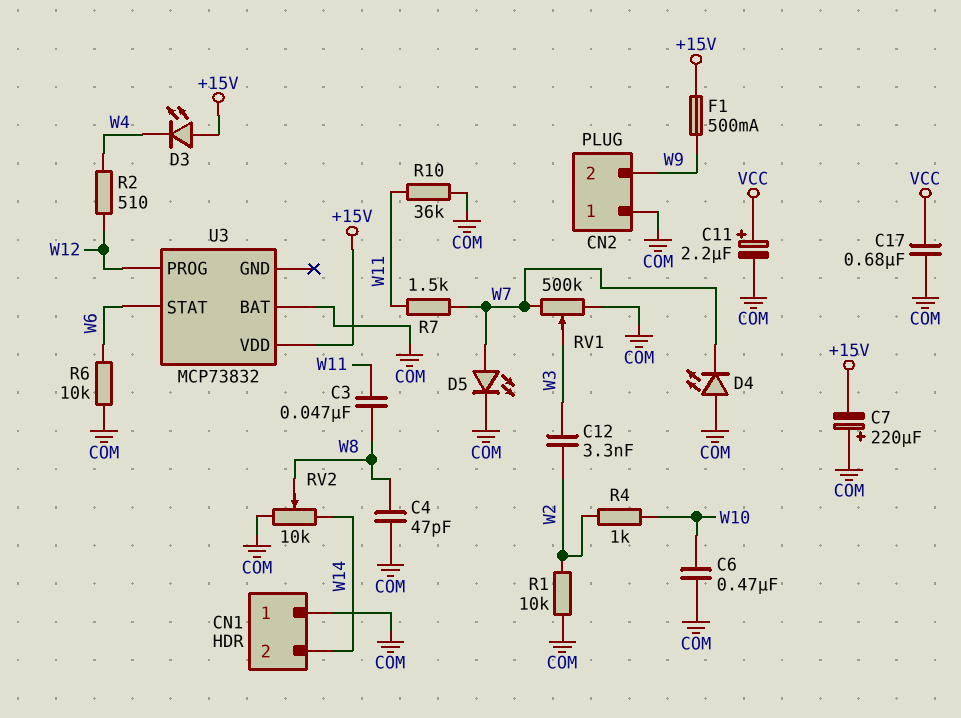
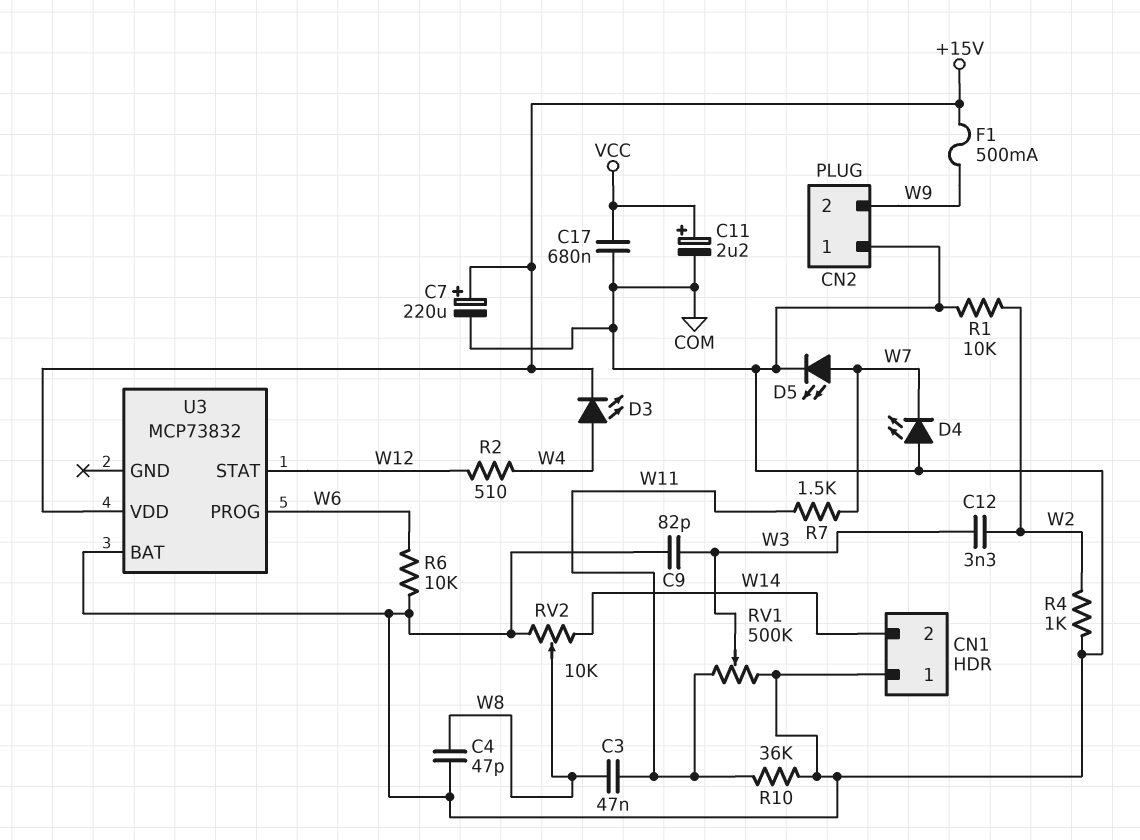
C6: 470nF (COM, W10) -> none
C7: 220uF (plus COM, minus +15V) -> 220uF (plus +15V, minus COM)
C9: none -> 82pF (COM, W3)
D3: LED (A +15V, K W4) -> LED (A W4, K +15V)
R4: 1k (W2, W10) -> 1k (COM, W2)
RV1: 500k (COM, W7, wiper W3) -> 500k (COM, W11, wiper W3)
U3 pin PROG: W12 -> W6
U3 pin STAT: W6 -> W12

